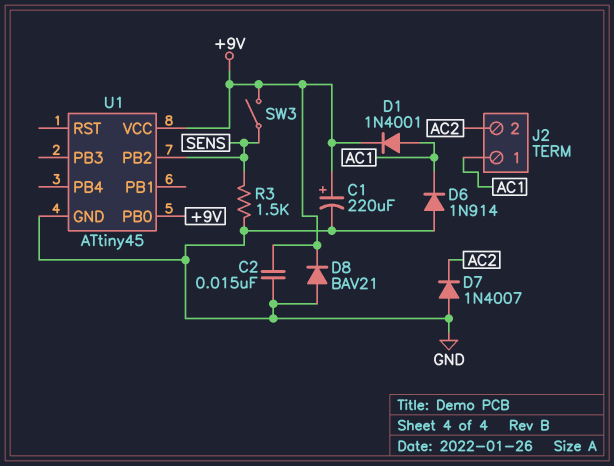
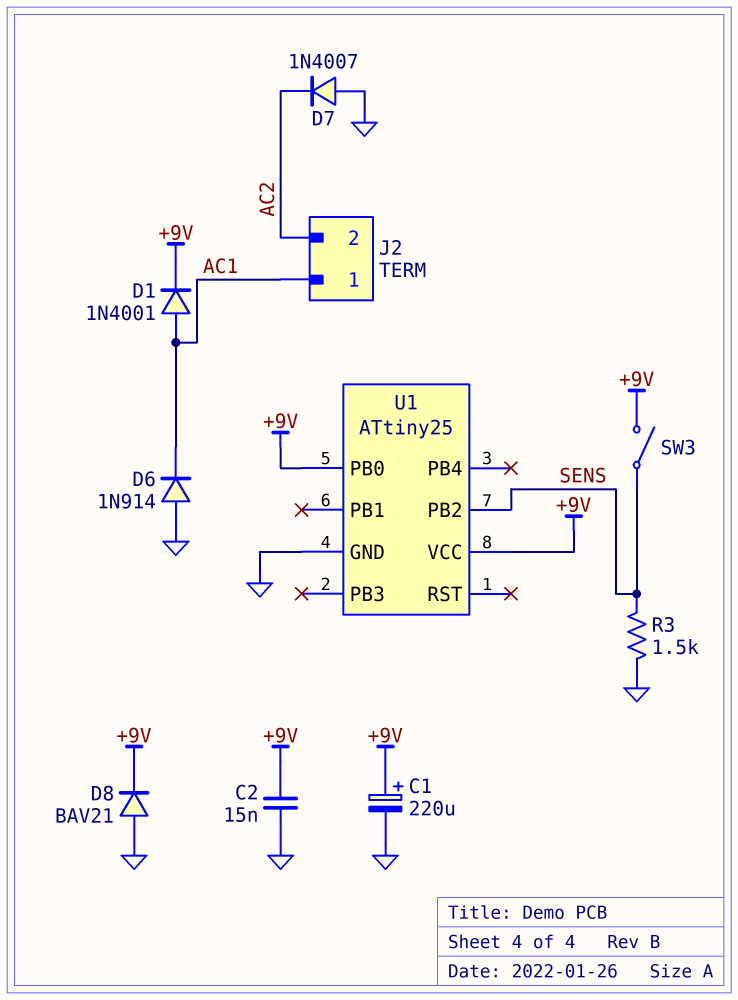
U1: ATtiny45 -> ATtiny25

